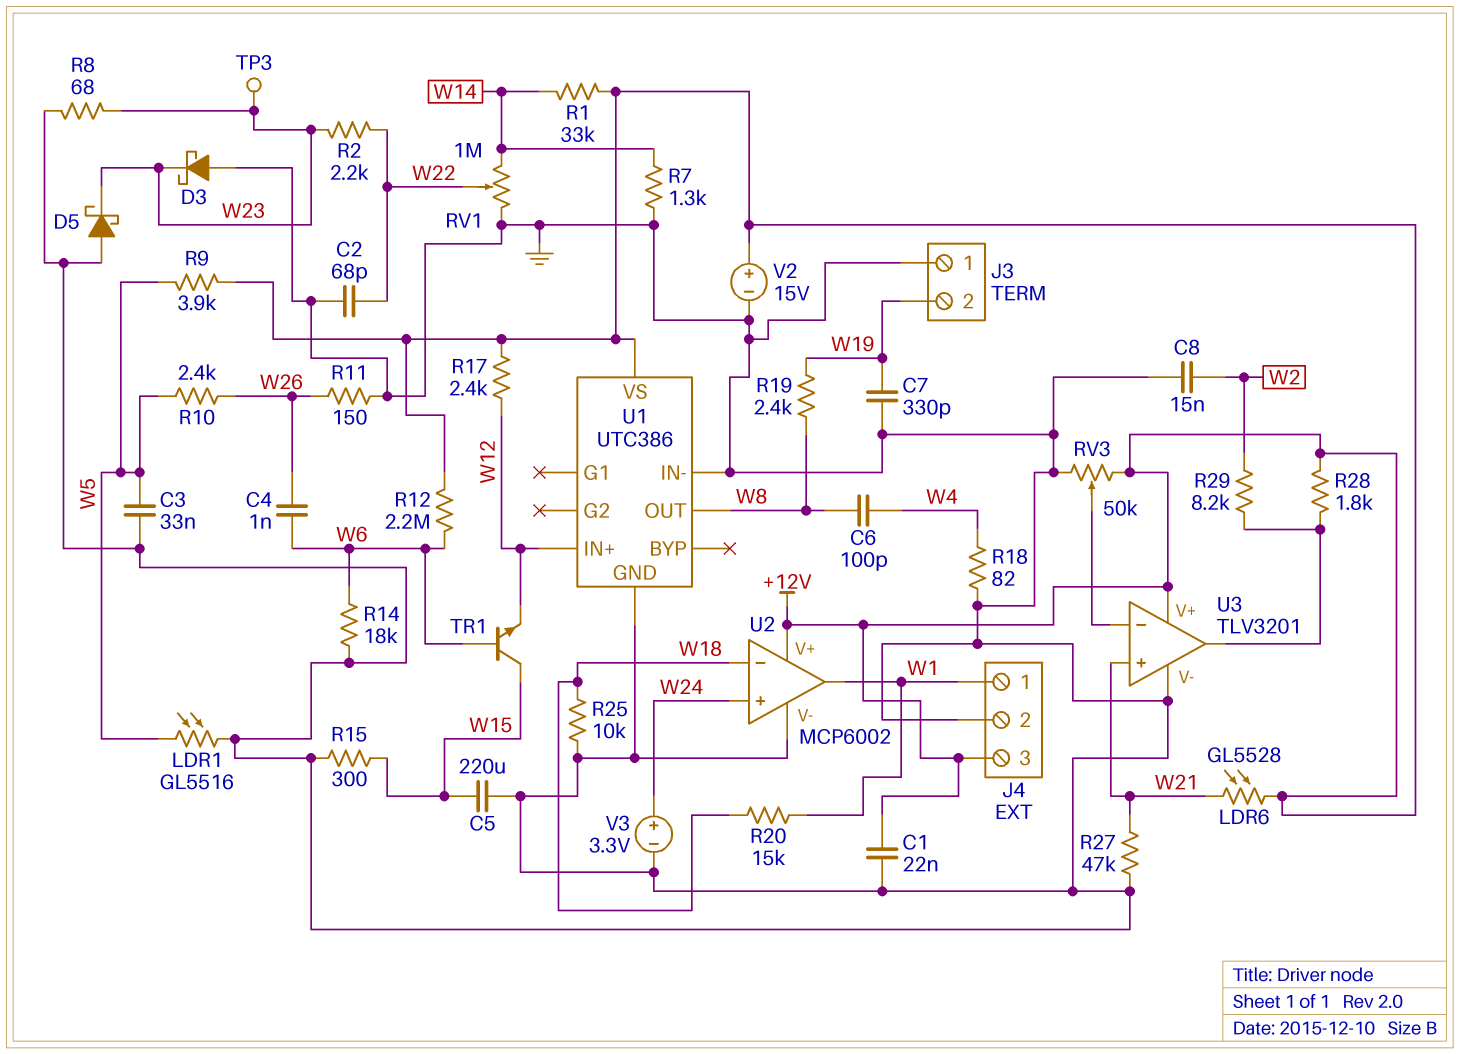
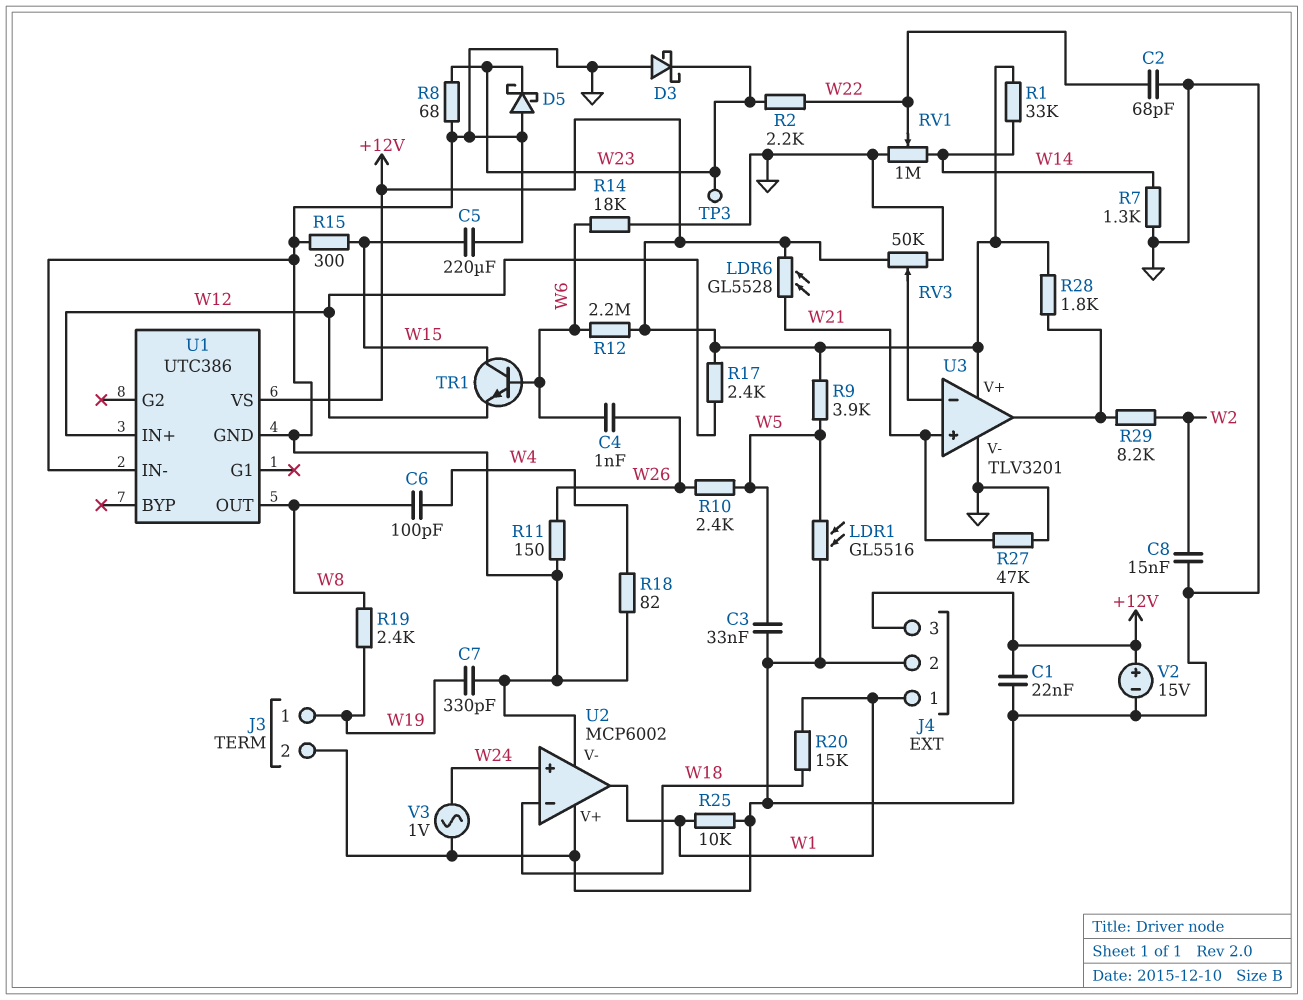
J3 pin 1: GND -> W19
J3 pin 2: W19 -> GND
R25: 10k (GND, W18) -> 10k (GND, W1)
U2 pin V+: +12V -> GND
V3: 3.3V (plus W24, minus GND) -> AC 1V (GND, W24)

